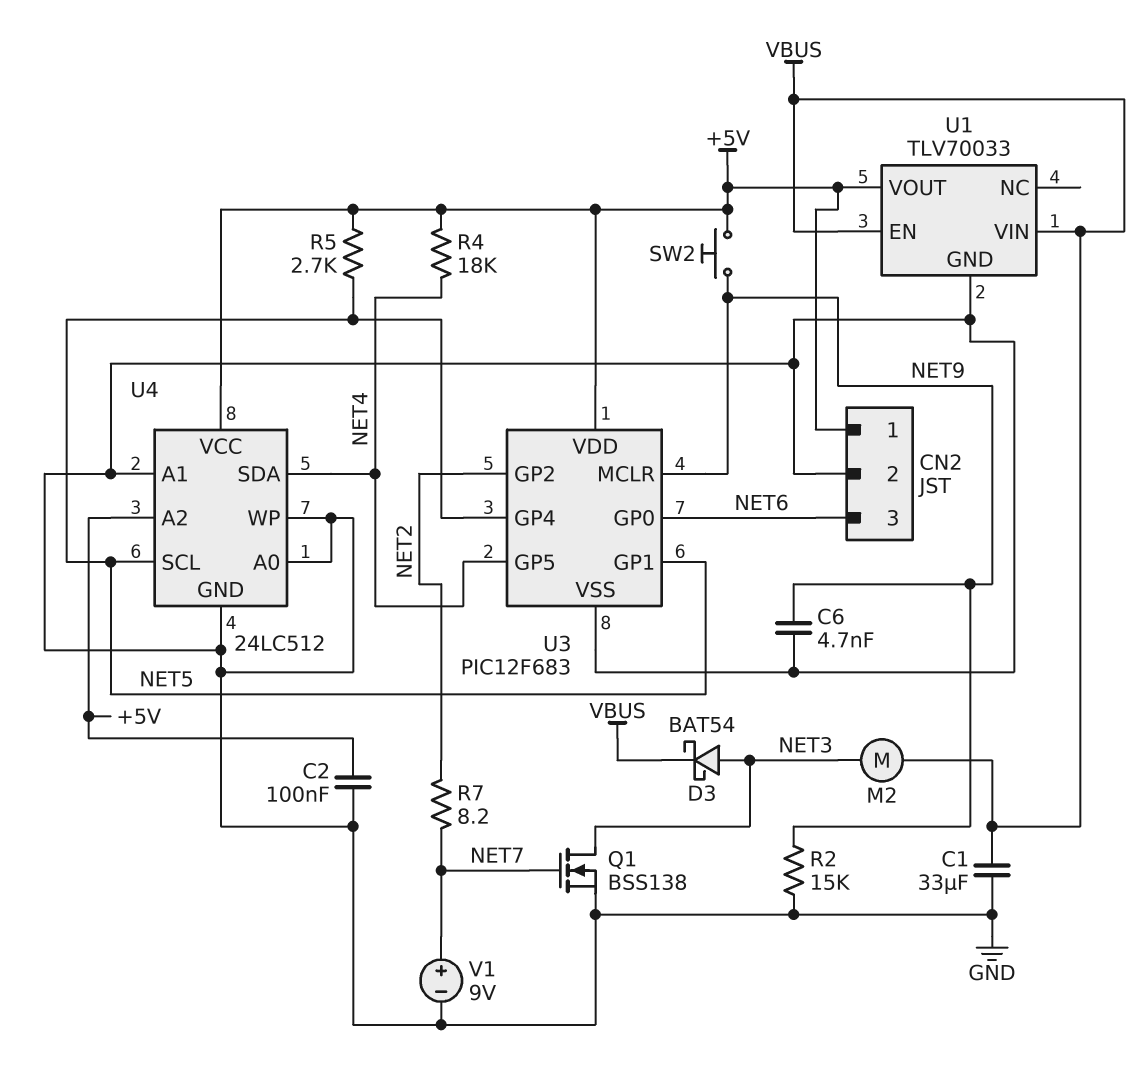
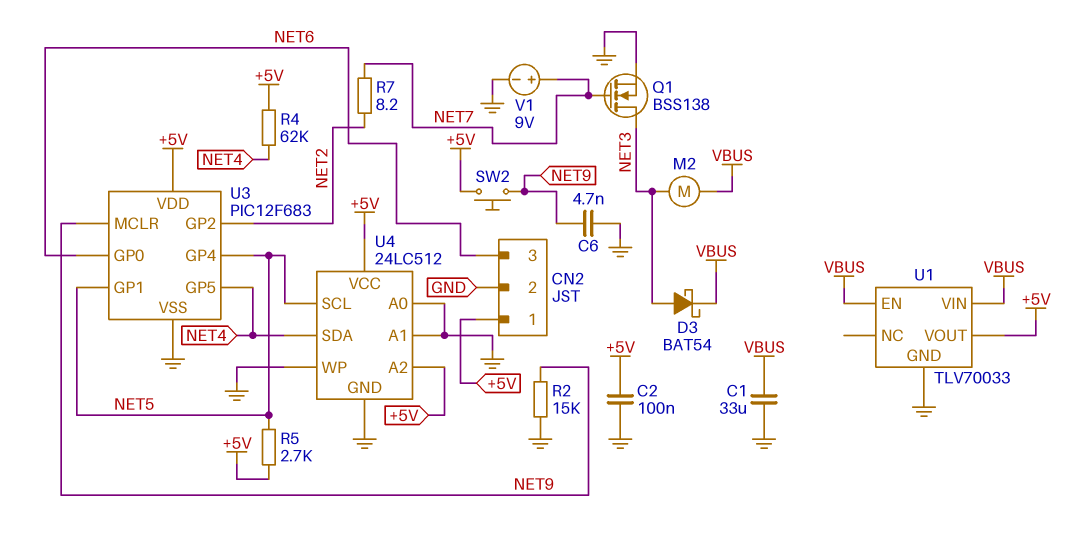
R4: 18k (+5V, NET4) -> 62k (+5V, NET4)

